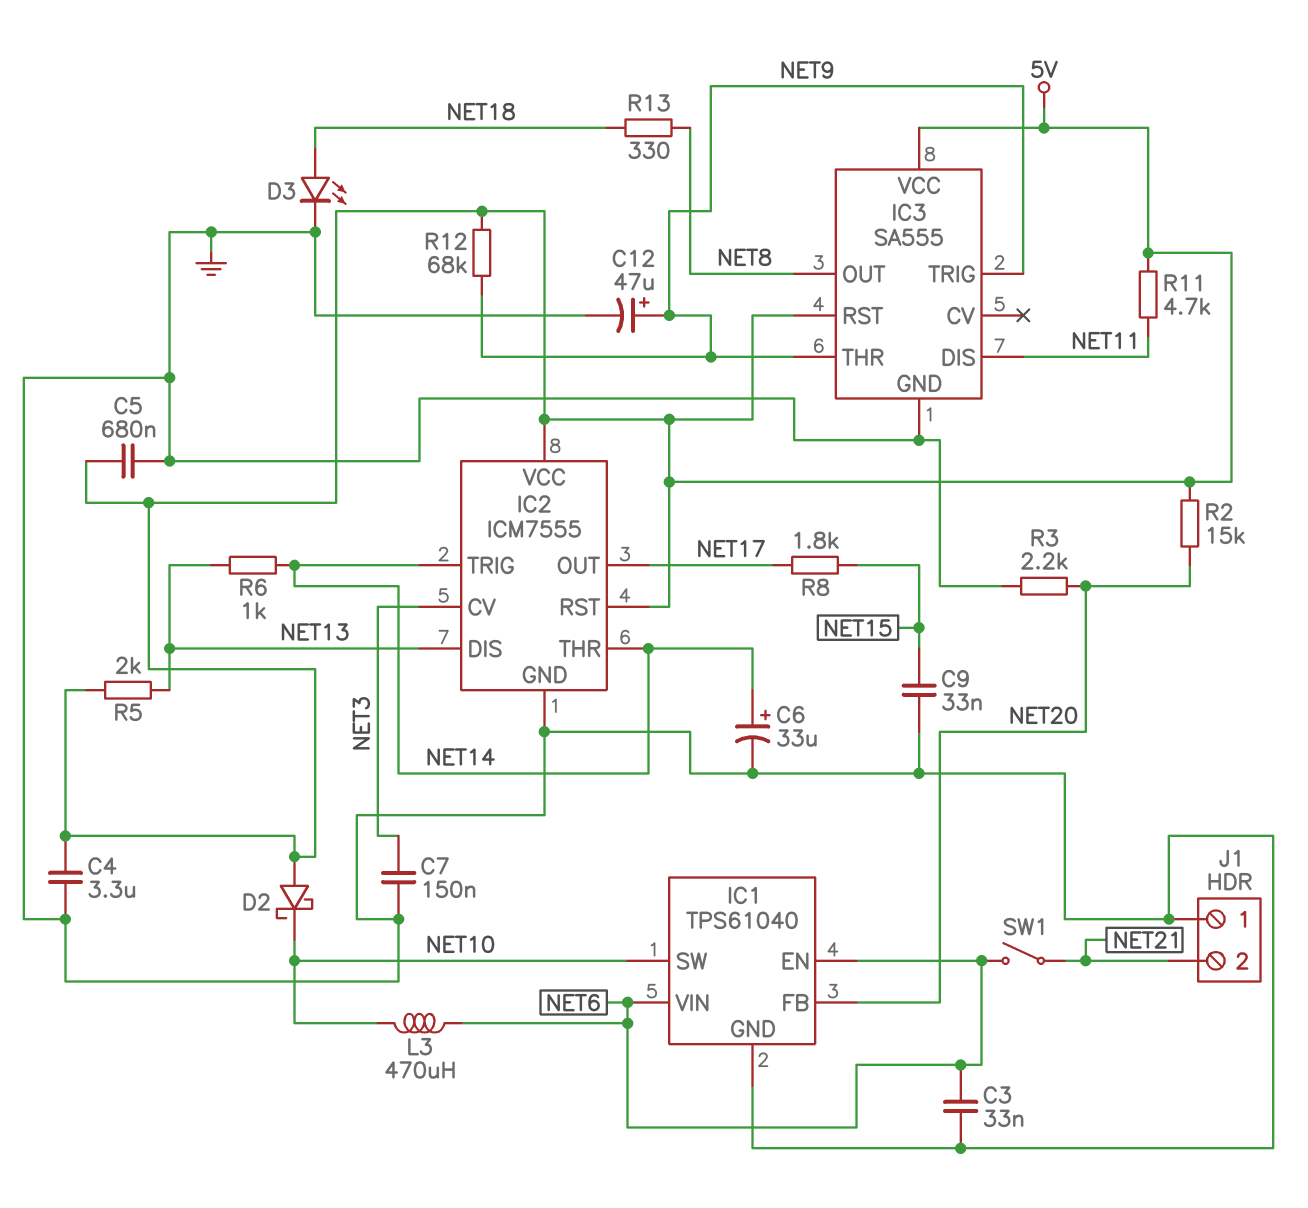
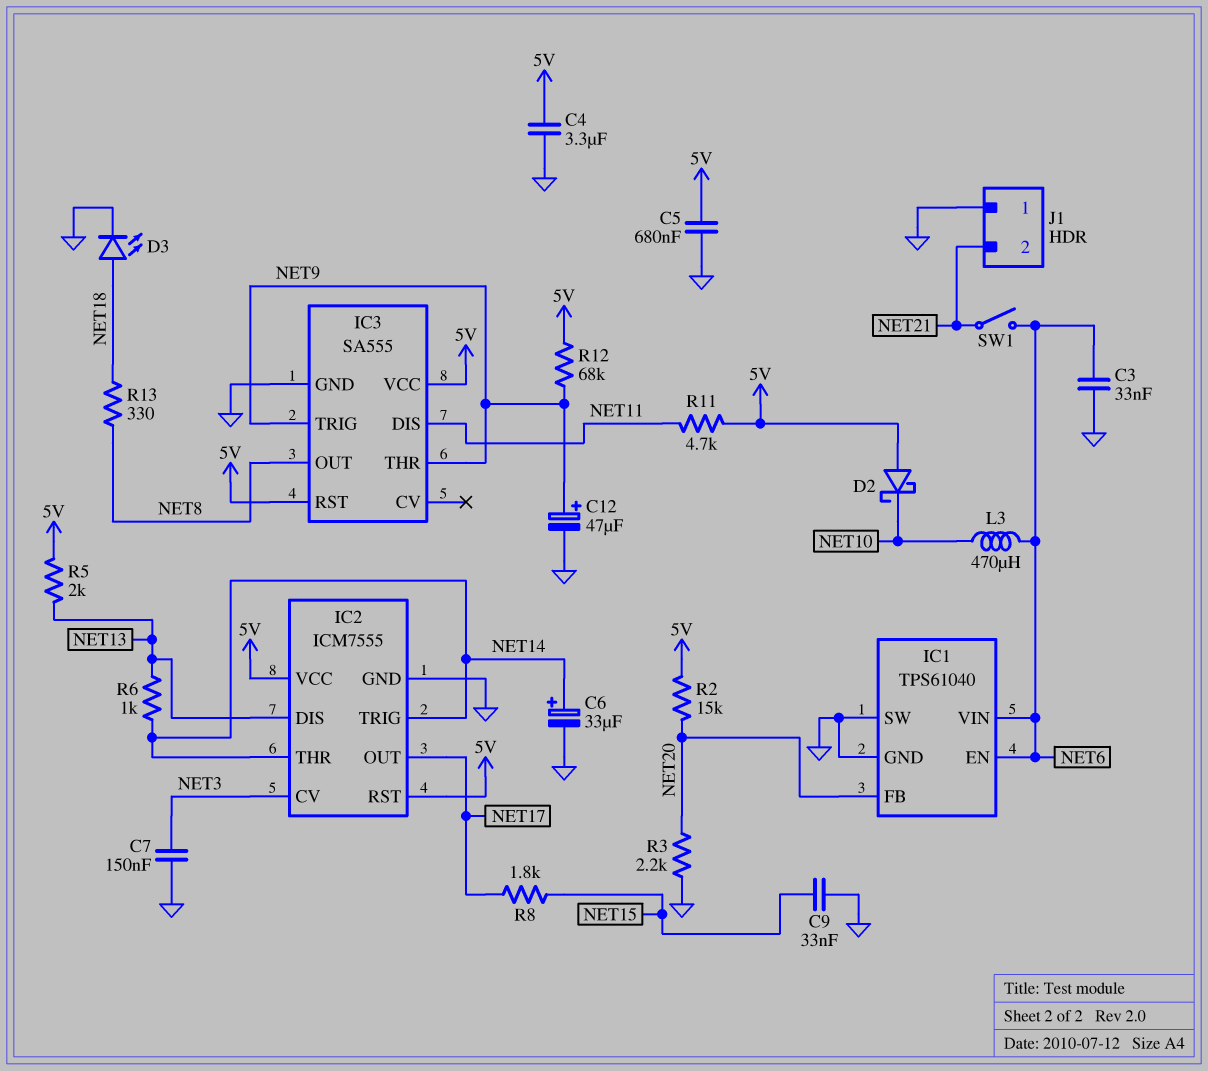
IC1 pin SW: NET10 -> GND

